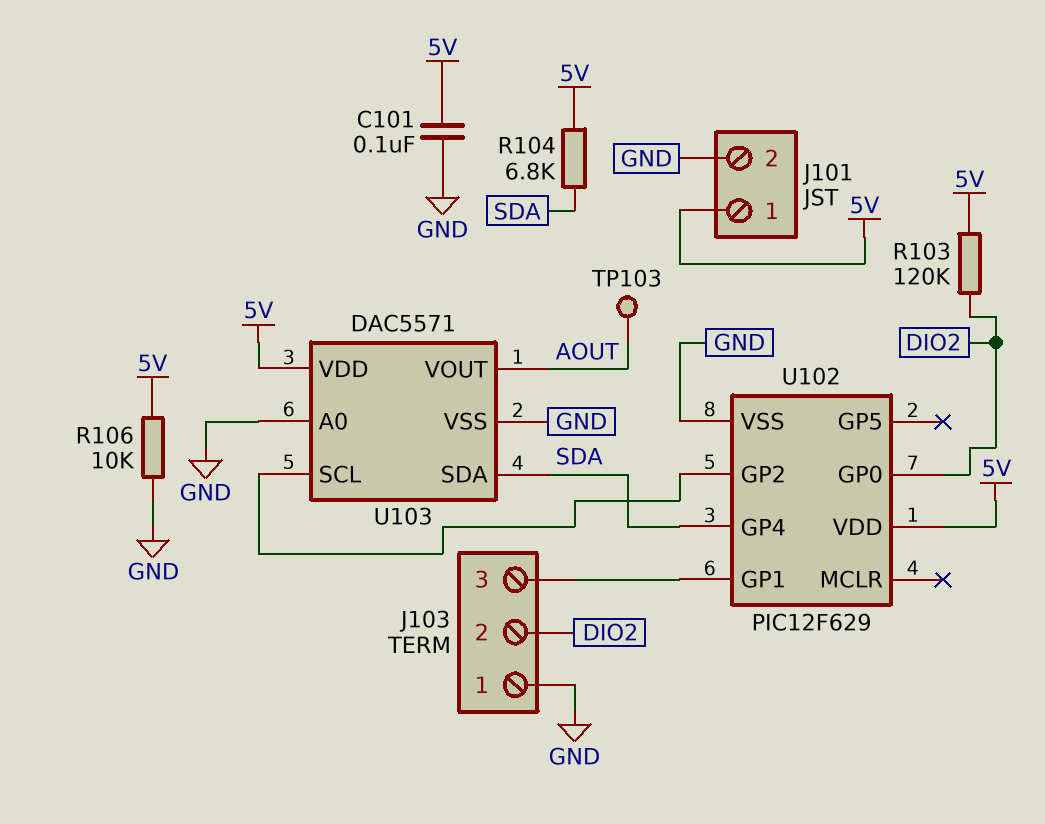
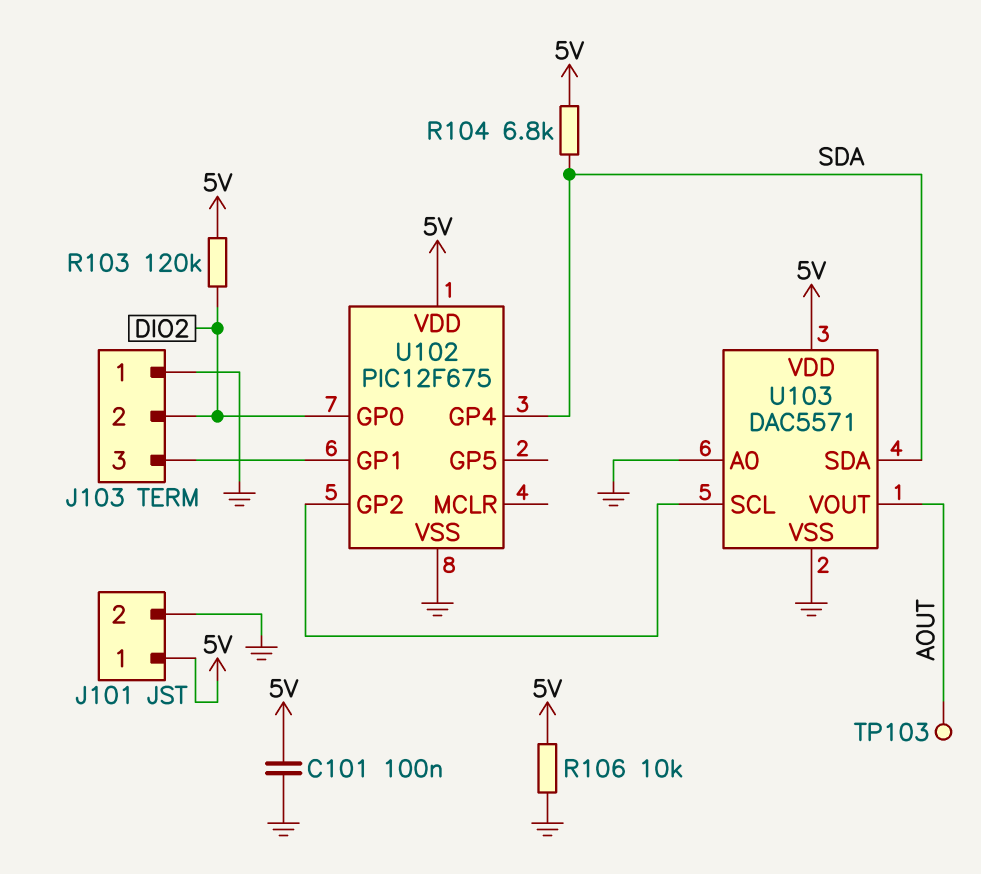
U102: PIC12F629 -> PIC12F675

